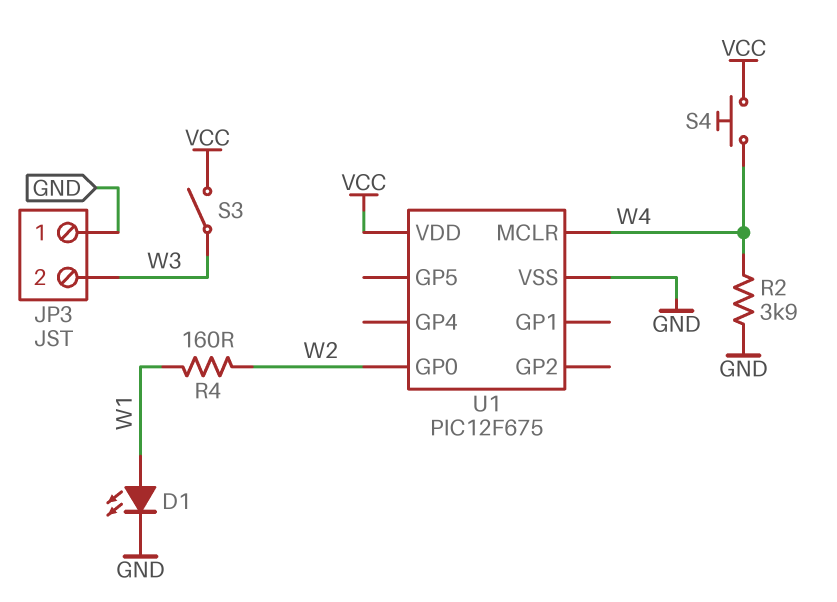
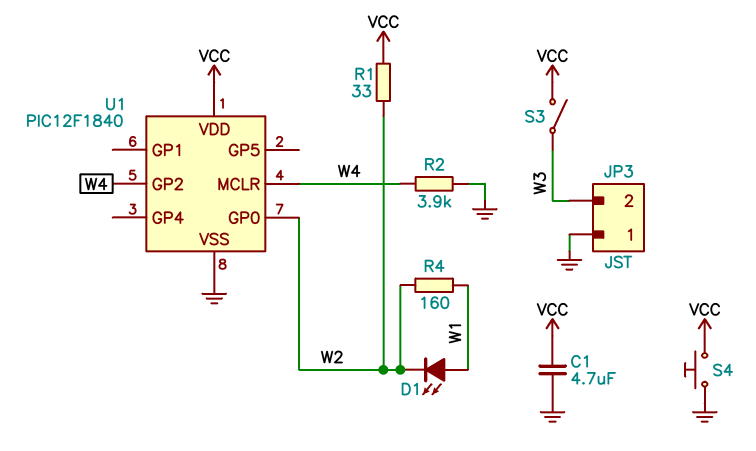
C1: none -> 4.7uF (GND, VCC)
D1: LED (A W1, K GND) -> LED (A W1, K W2)
R1: none -> 33 (VCC, W2)
S4: button (VCC, W4) -> button (GND, VCC)
U1: PIC12F675 -> PIC12F1840
U1 pin GP2: none -> W4

